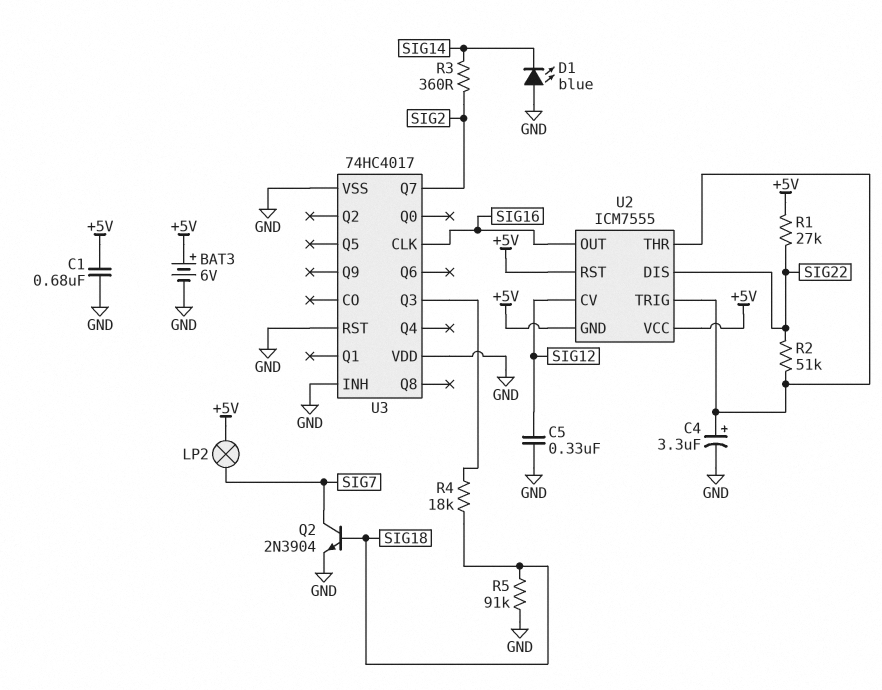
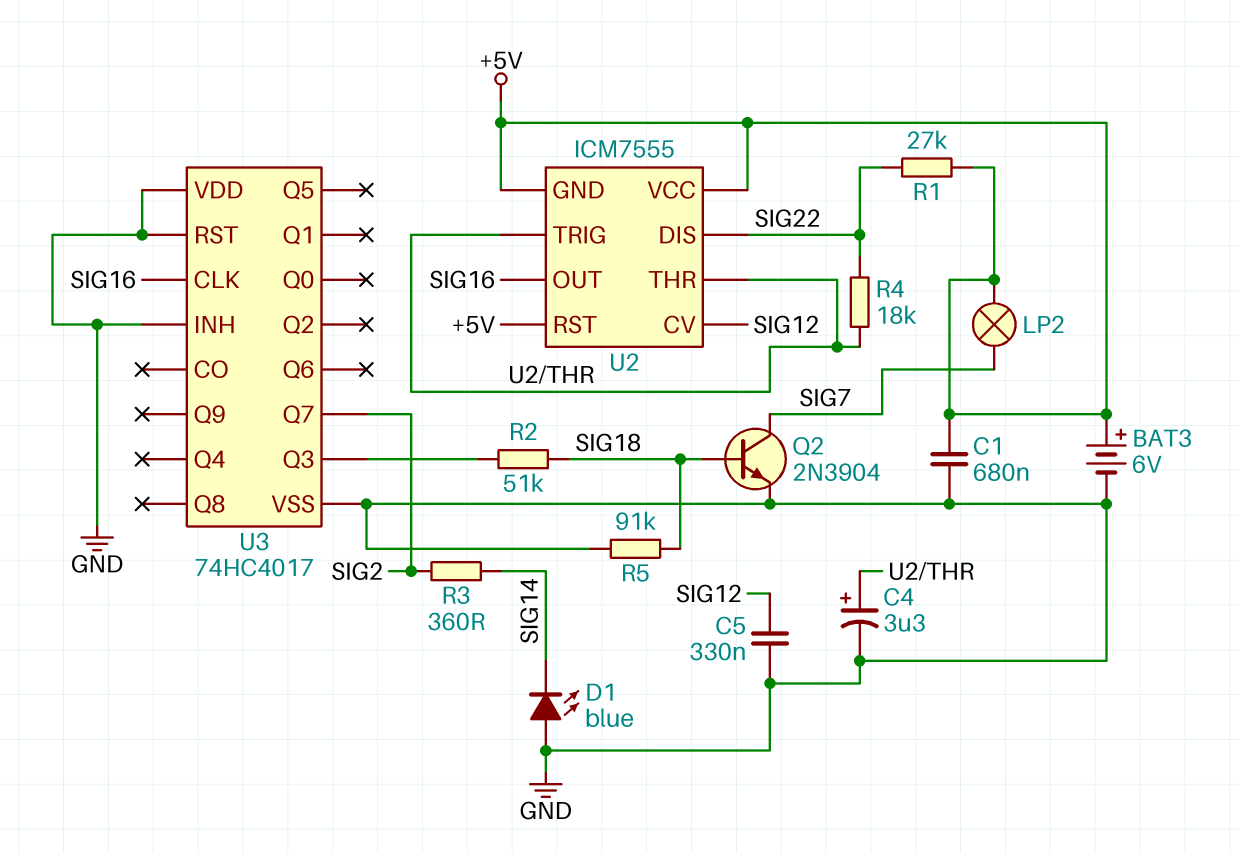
R2: 51k (SIG22, U2/THR) -> 51k (SIG18, U3/Q3)
R4: 18k (SIG18, U3/Q3) -> 18k (SIG22, U2/THR)

